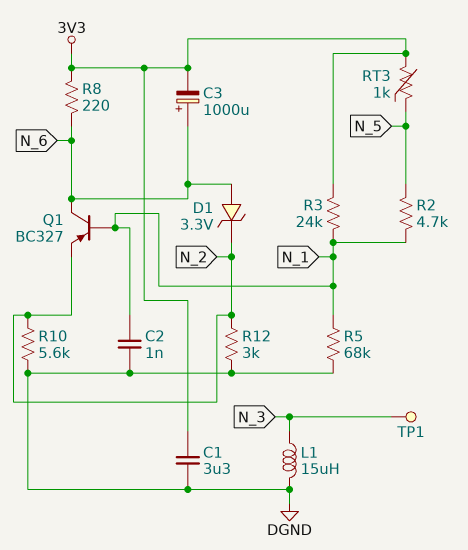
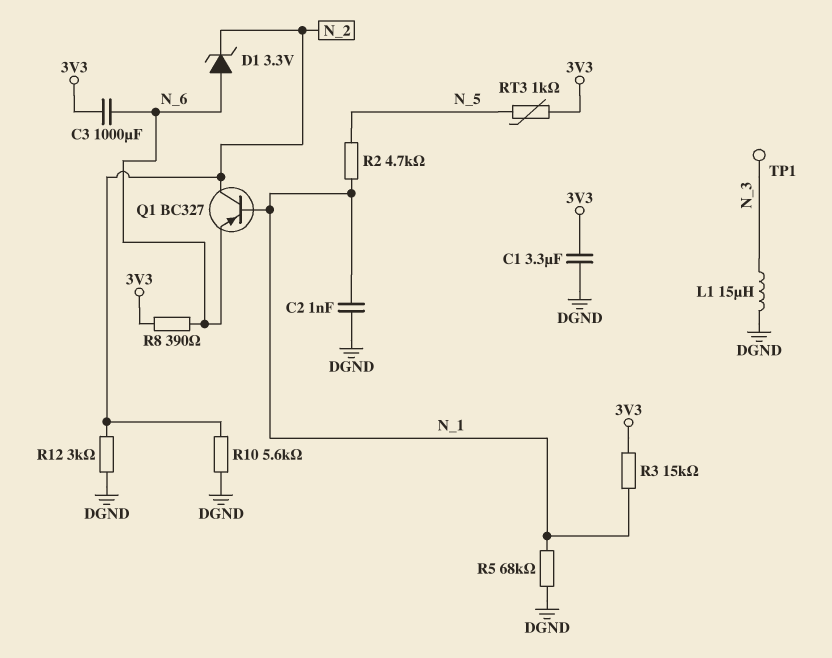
C3: 1000uF (plus N_6, minus 3V3) -> 1000uF (3V3, N_6)
Q1: PNP BC327 (B N_1, C N_6, E N_2) -> PNP BC327 (B N_1, C N_2, E N_6)
R3: 24k (3V3, N_1) -> 15k (3V3, N_1)
R8: 220 (3V3, N_6) -> 390 (3V3, N_6)

